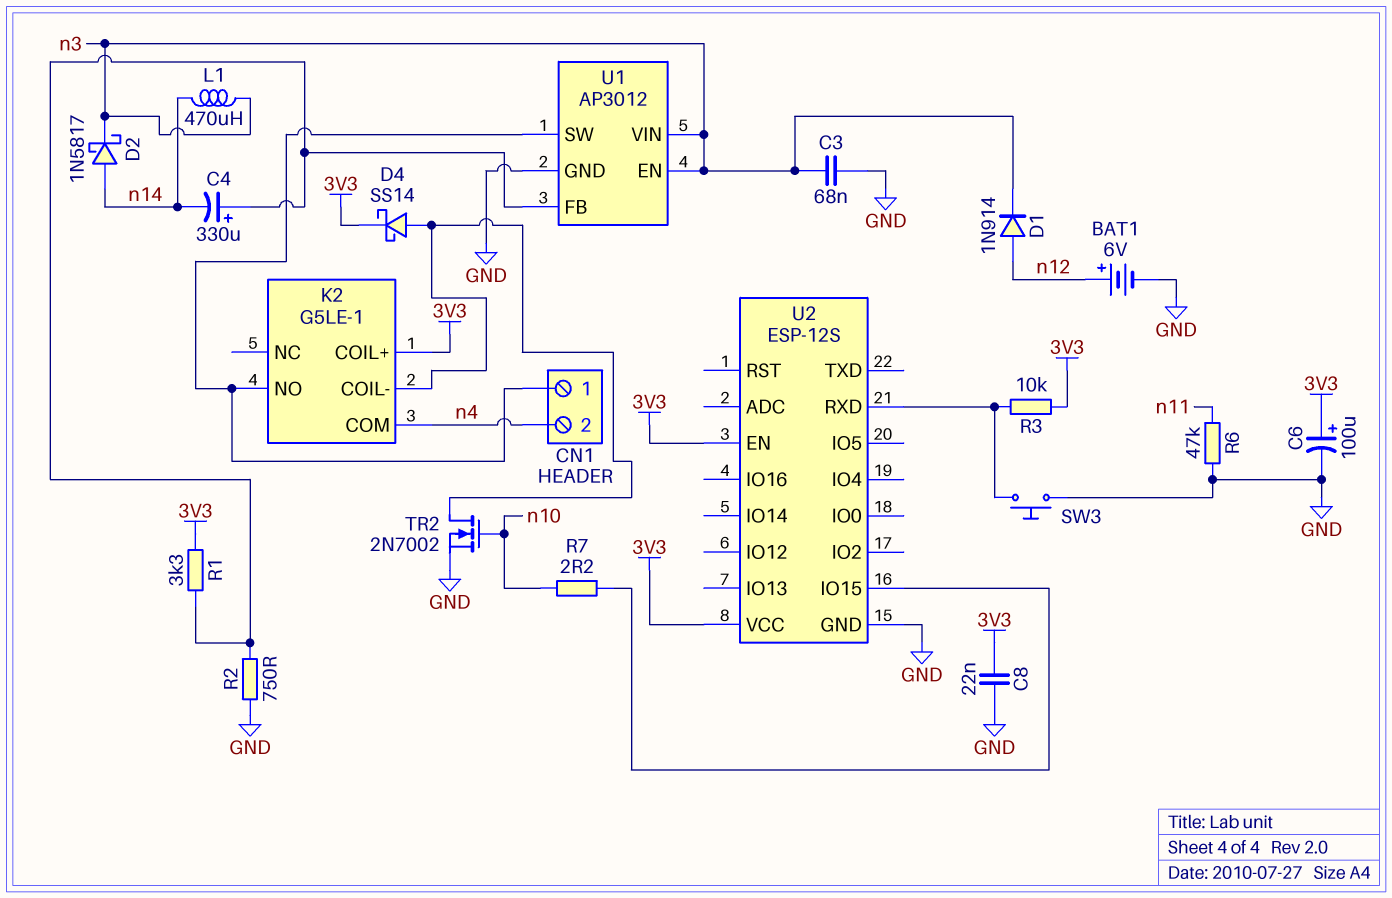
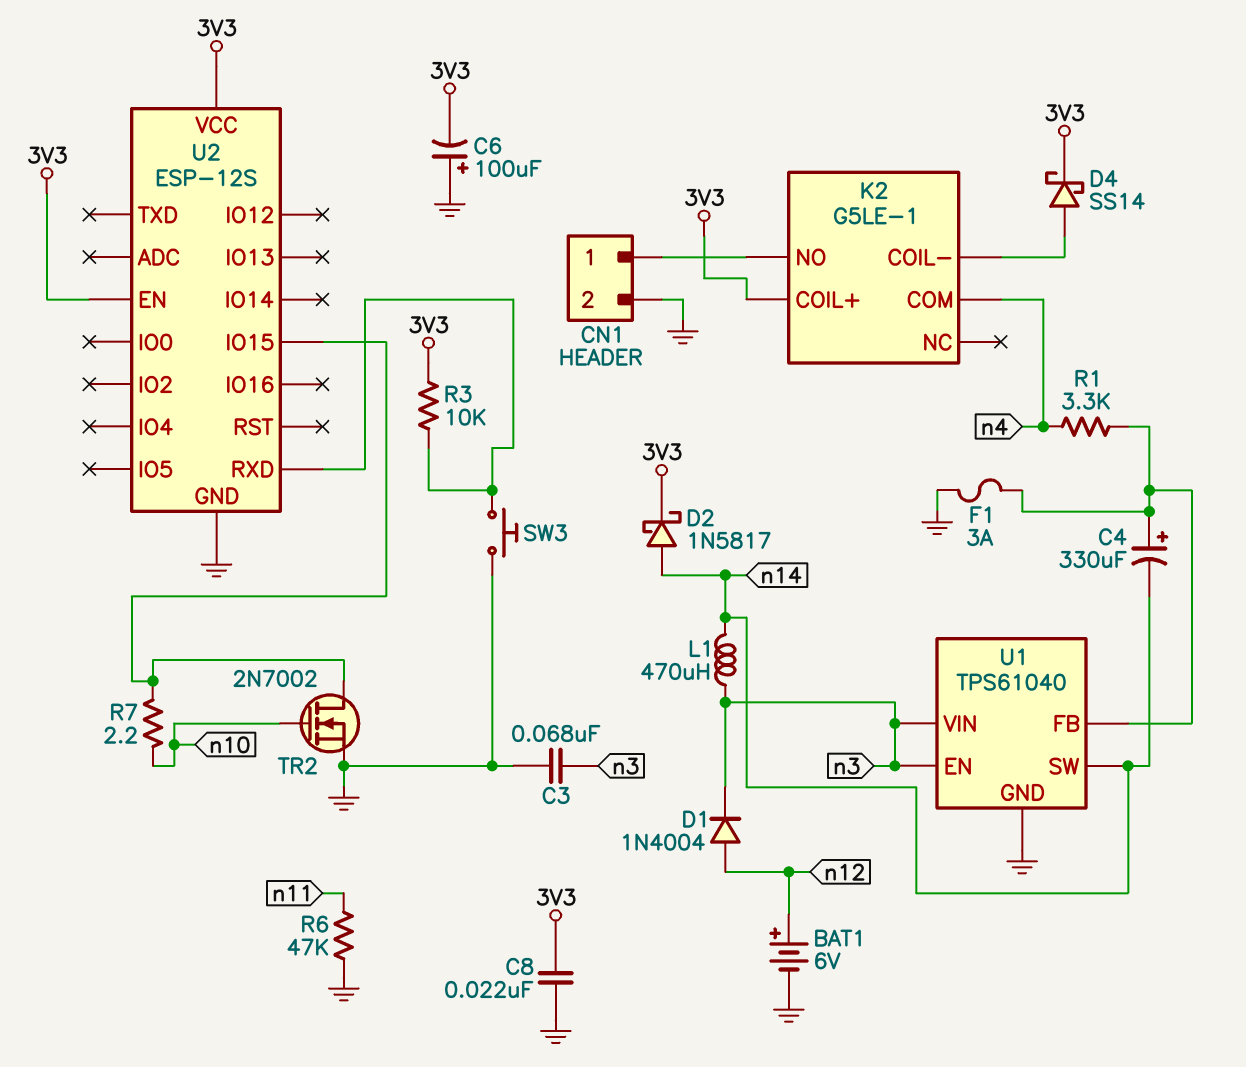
C6: 100uF (plus 3V3, minus GND) -> 100uF (plus GND, minus 3V3)
CN1 pin 2: n4 -> GND
D1: diode 1N914 (A n12, K n3) -> diode 1N4004 (A n12, K n3)
D2: schottky 1N5817 (A n14, K n3) -> schottky 1N5817 (A n14, K 3V3)
F1: none -> 3A (GND, U1/FB)
R1: 3.3k (3V3, U1/FB) -> 3.3k (U1/FB, n4)
R2: 750 (GND, U1/FB) -> none
TR2: NMOS 2N7002 (G n10, D K2/COIL-, S GND) -> NMOS 2N7002 (G n10, D U2/IO15, S GND)
U1: AP3012 -> TPS61040
U1 pin SW: CN1/1 -> n14

